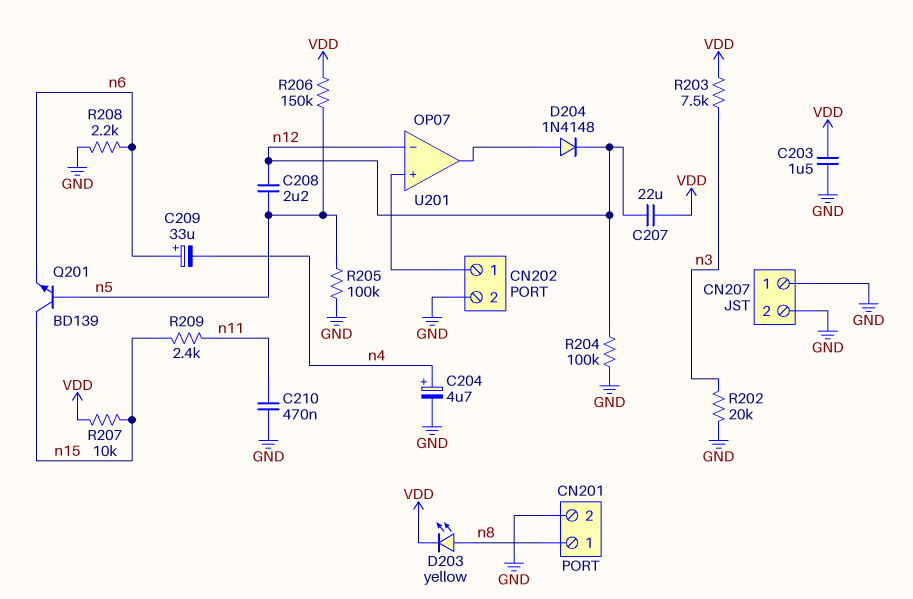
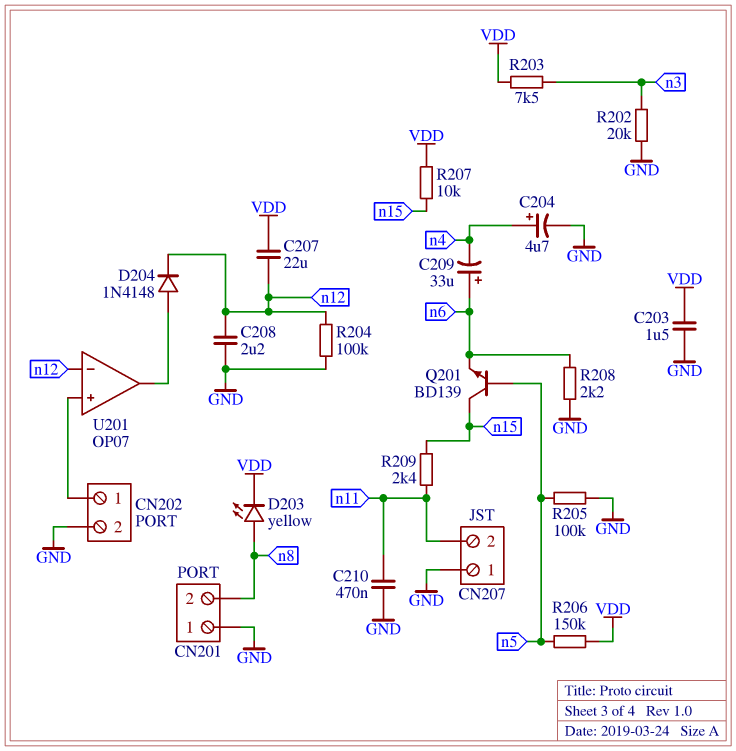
C208: 2.2uF (n5, n12) -> 2.2uF (GND, n12)
CN201 pin 1: n8 -> GND
CN201 pin 2: GND -> n8
CN207 pin 2: GND -> n11

